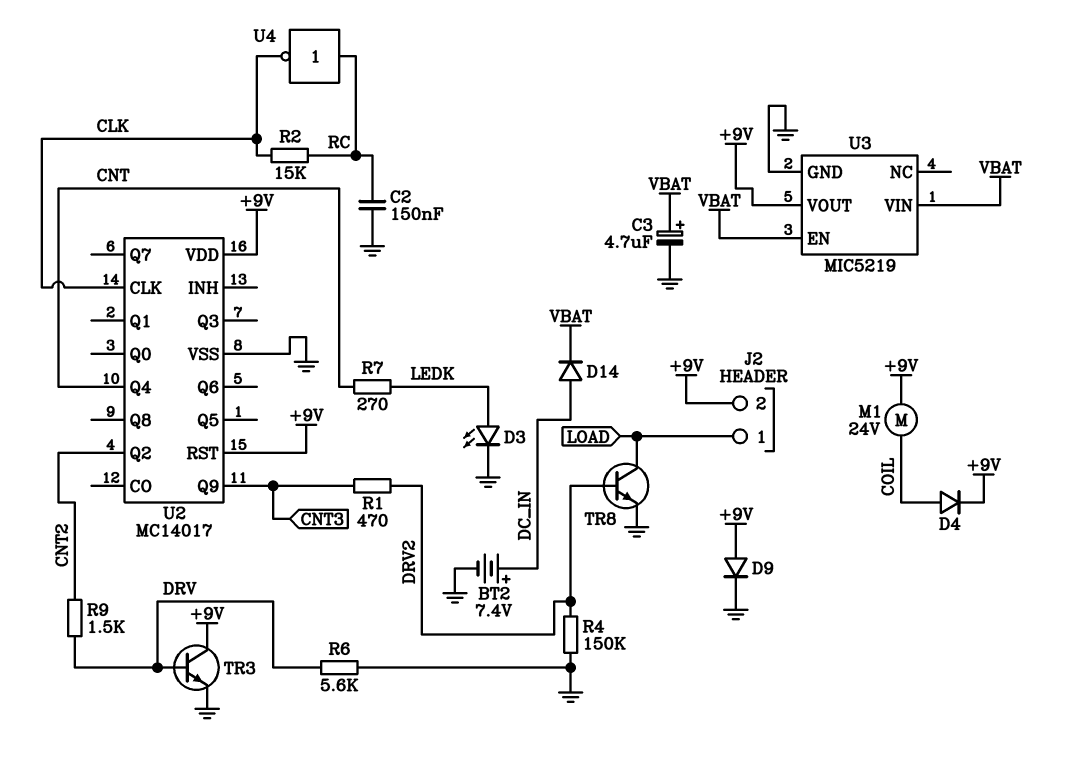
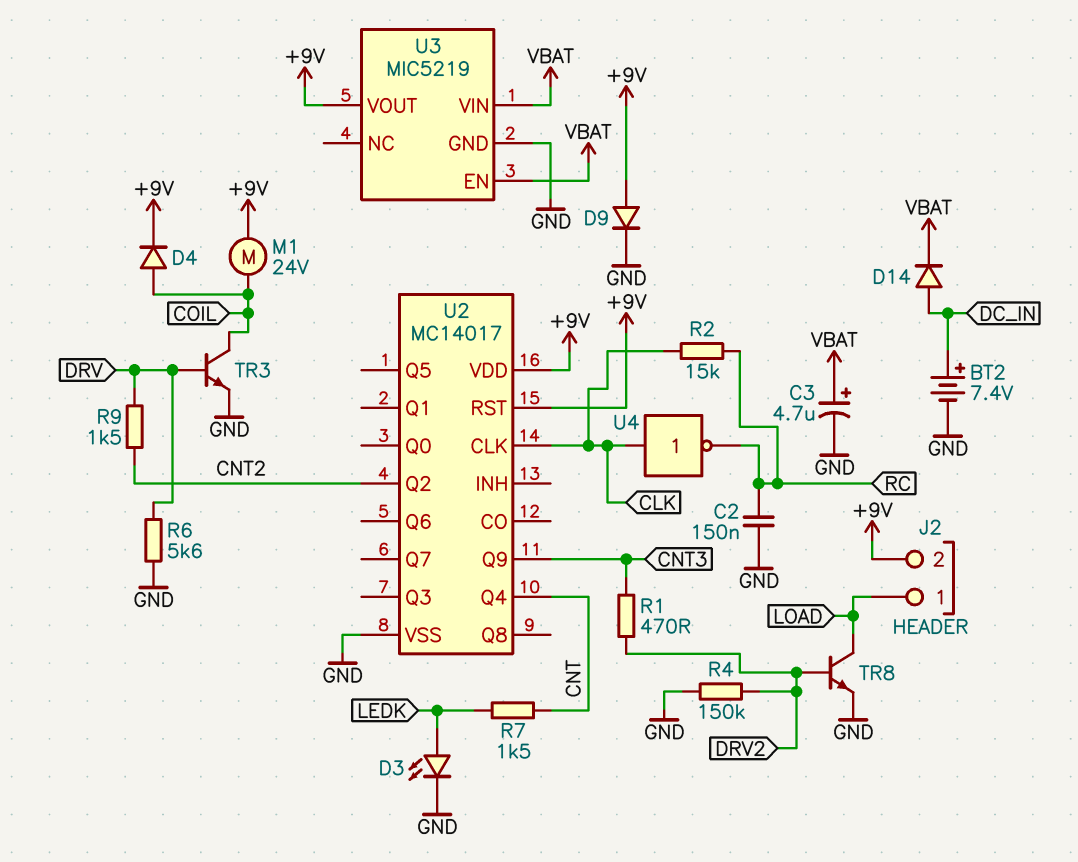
R7: 270 (CNT, LEDK) -> 1.5k (CNT, LEDK)
TR3: NPN (B DRV, C +9V, E GND) -> NPN (B DRV, C COIL, E GND)
U4: NOT (in RC, out CLK) -> NOT (in CLK, out RC)

